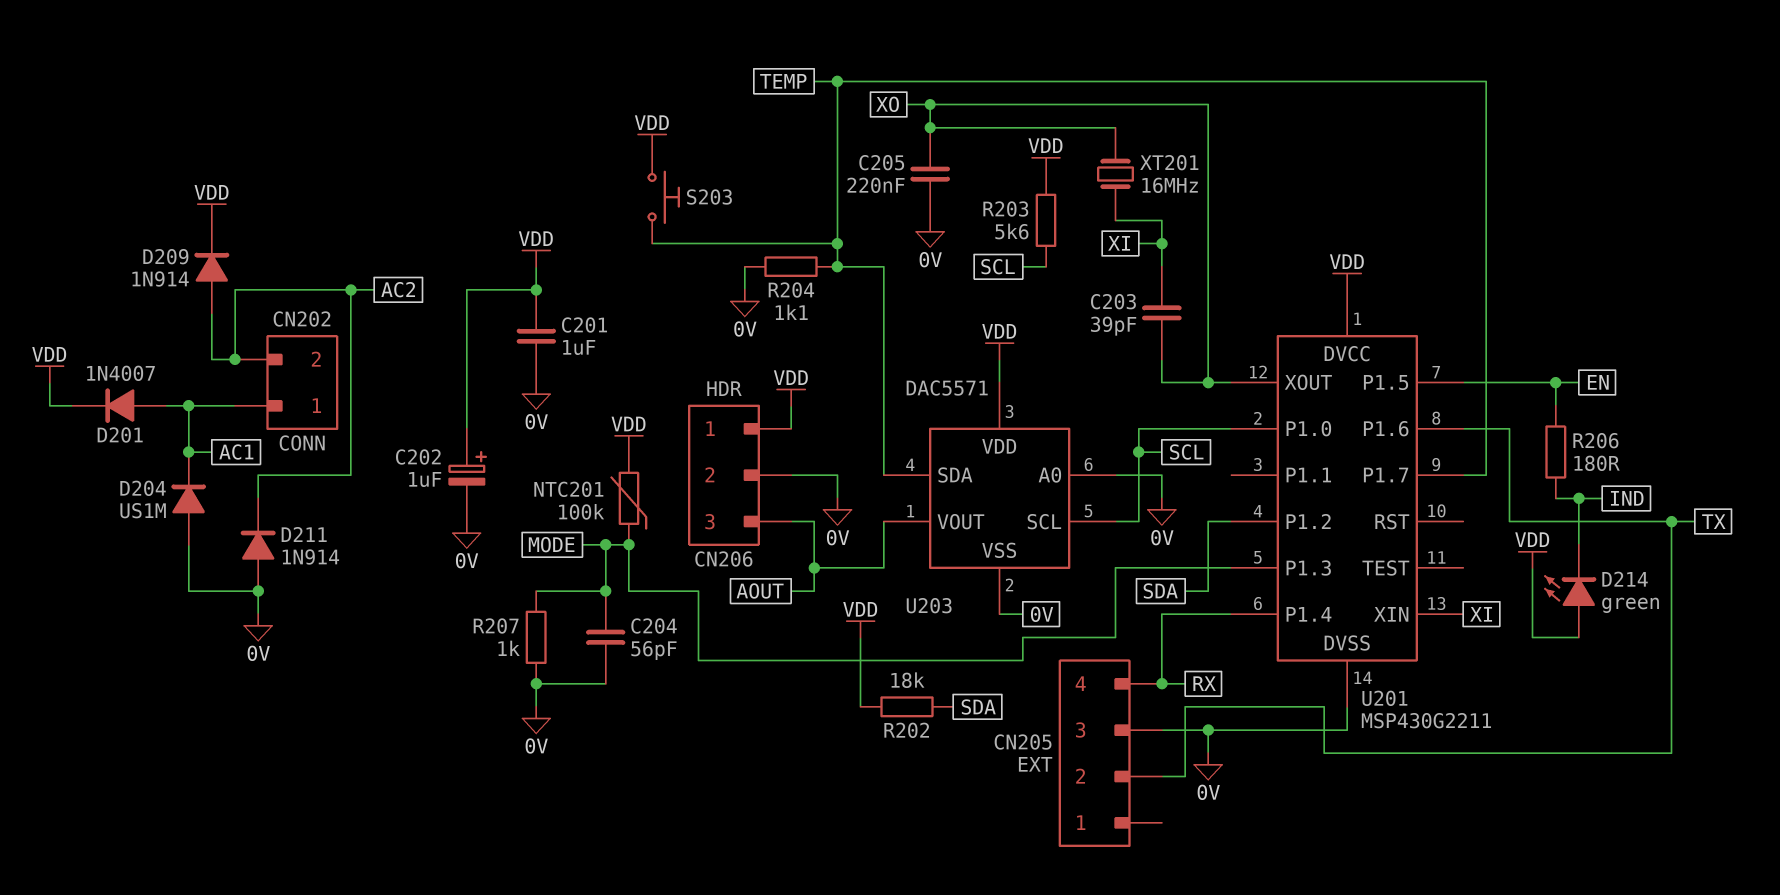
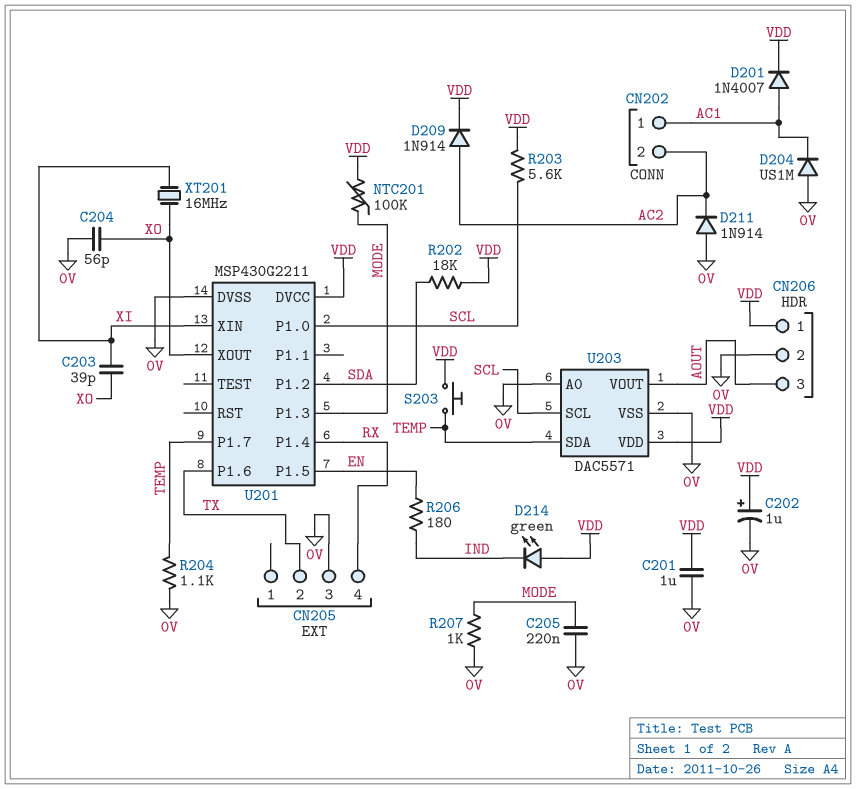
C204: 56pF (0V, MODE) -> 56pF (0V, XO)
C205: 220nF (0V, XO) -> 220nF (0V, MODE)

